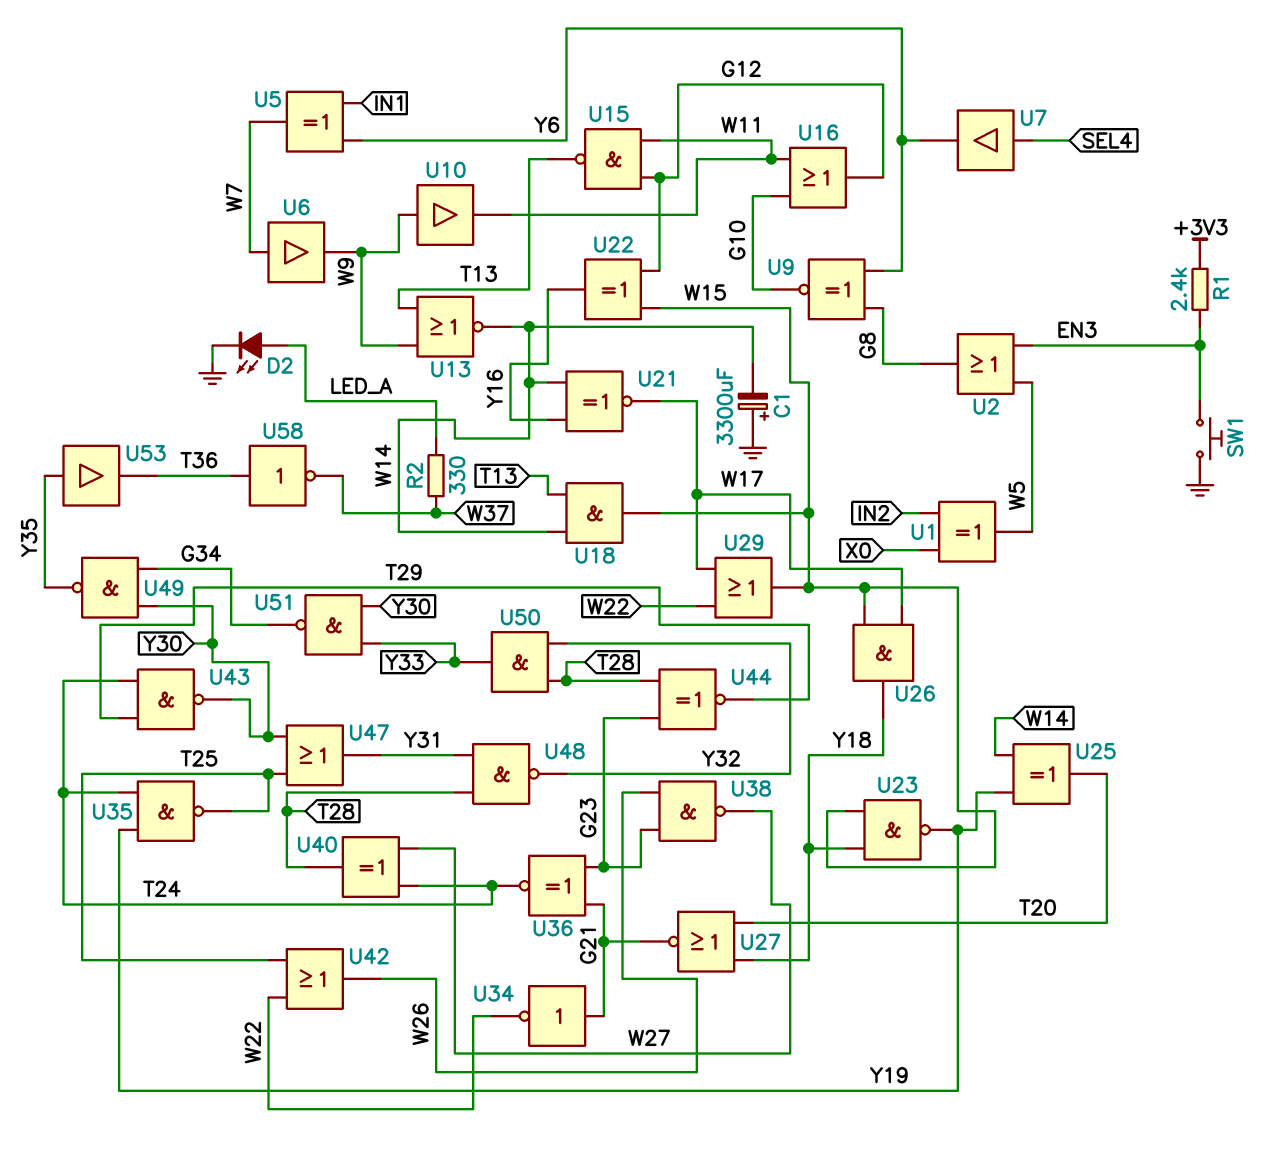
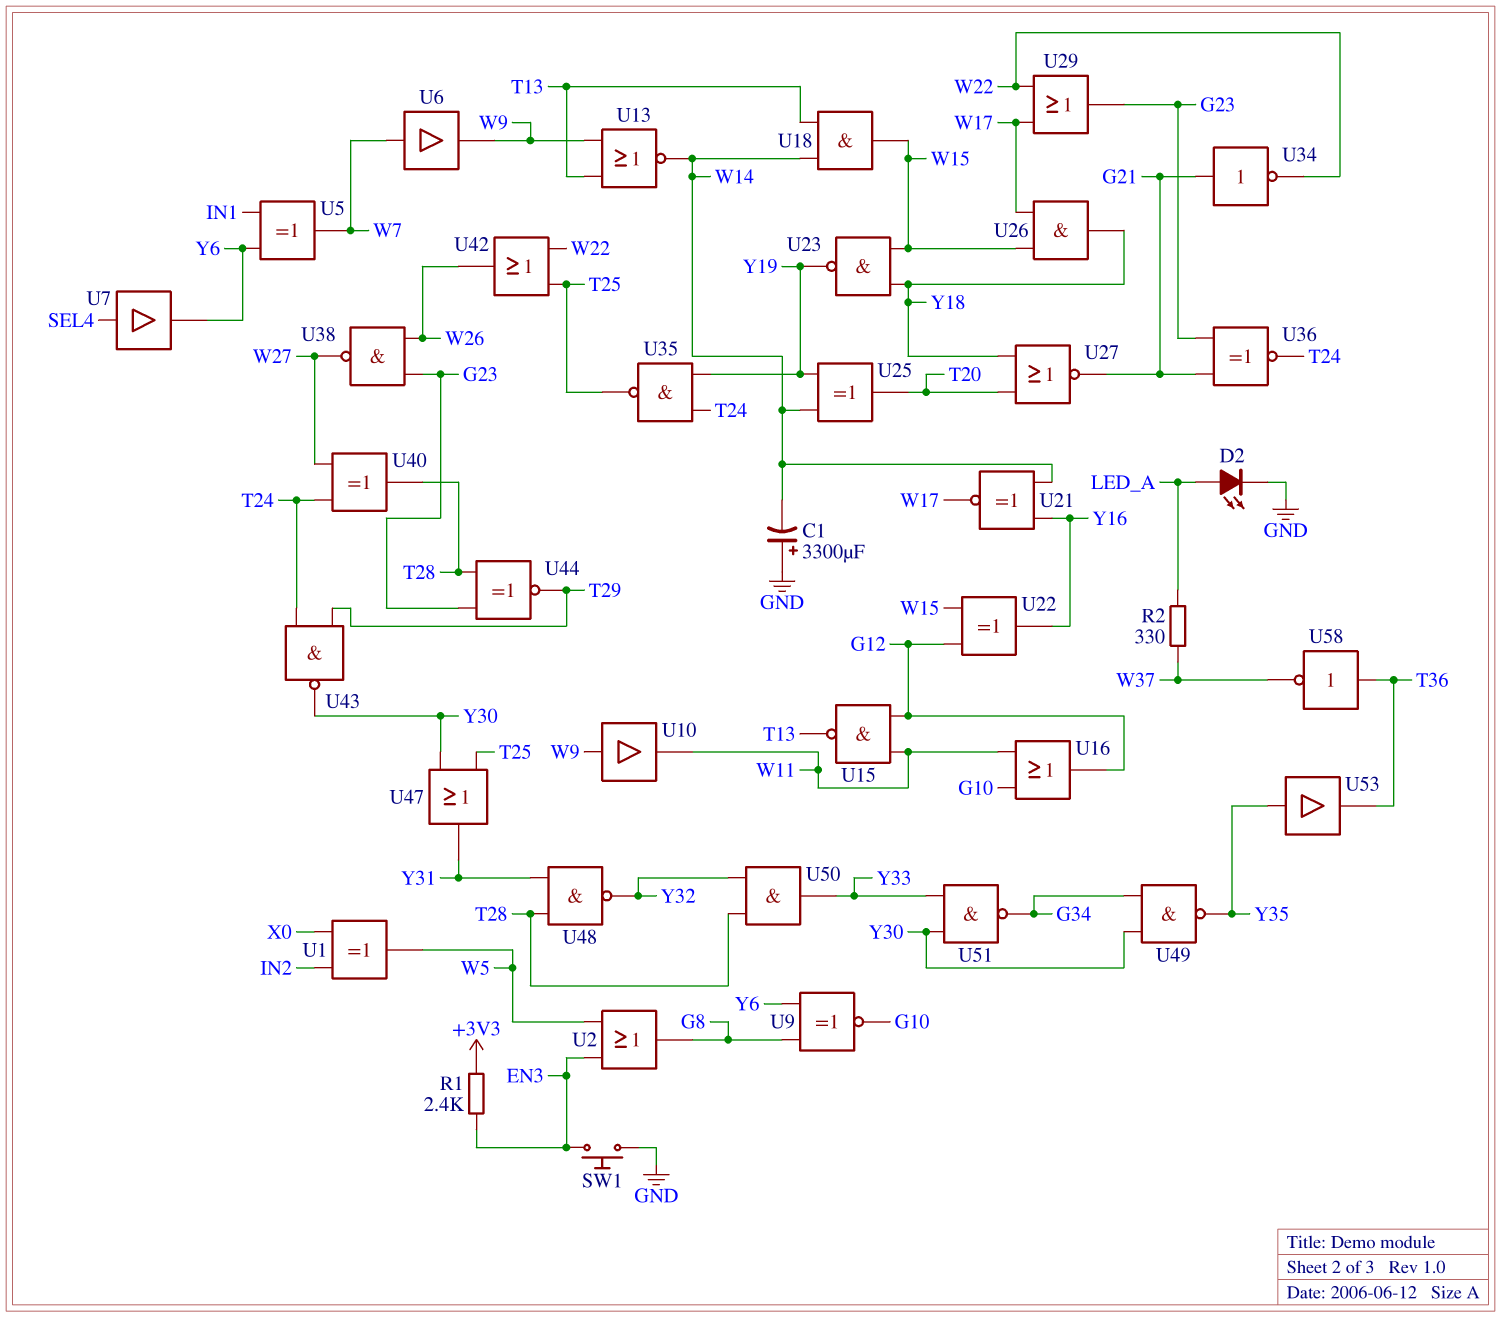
U29: OR (in W17, in W22, out W15) -> OR (in W17, in W22, out G23)

